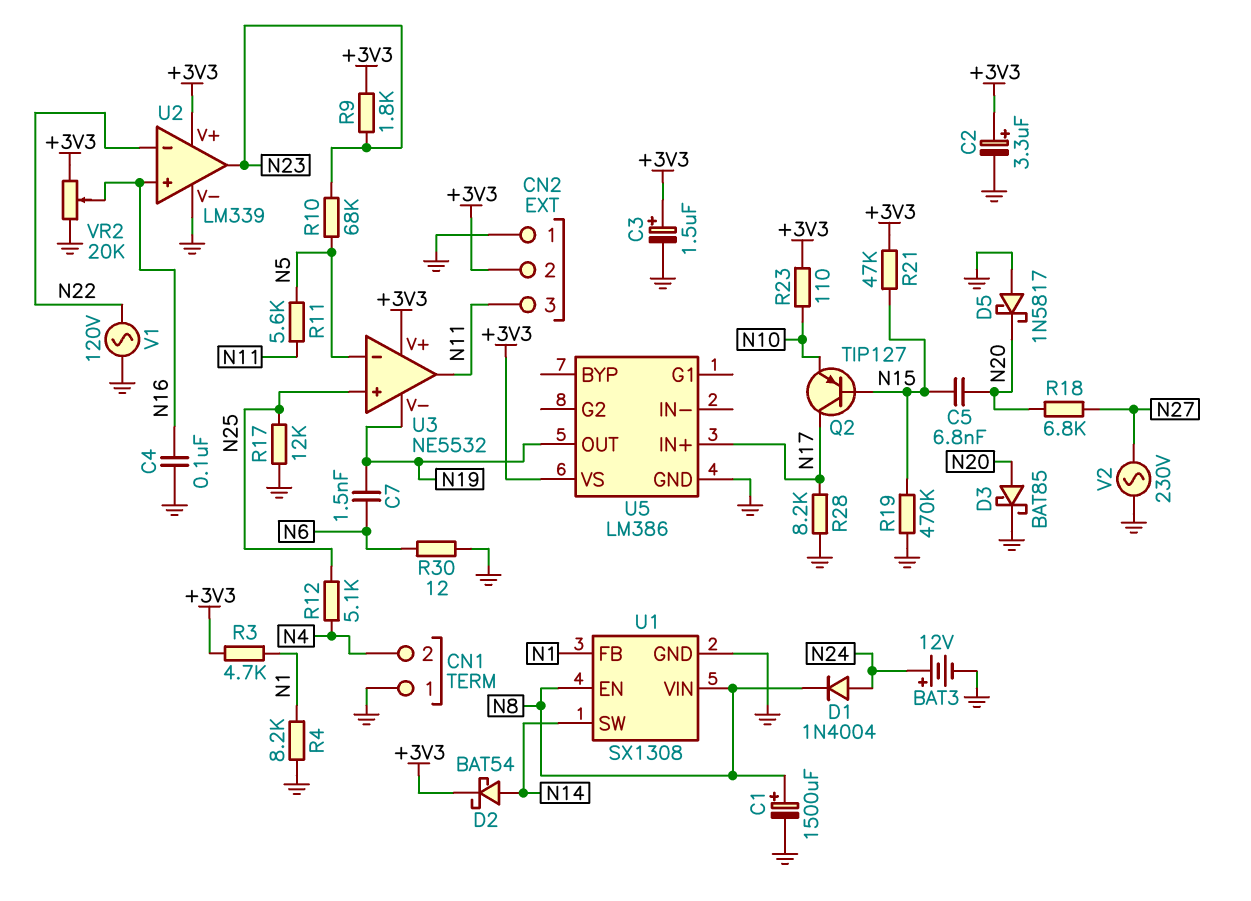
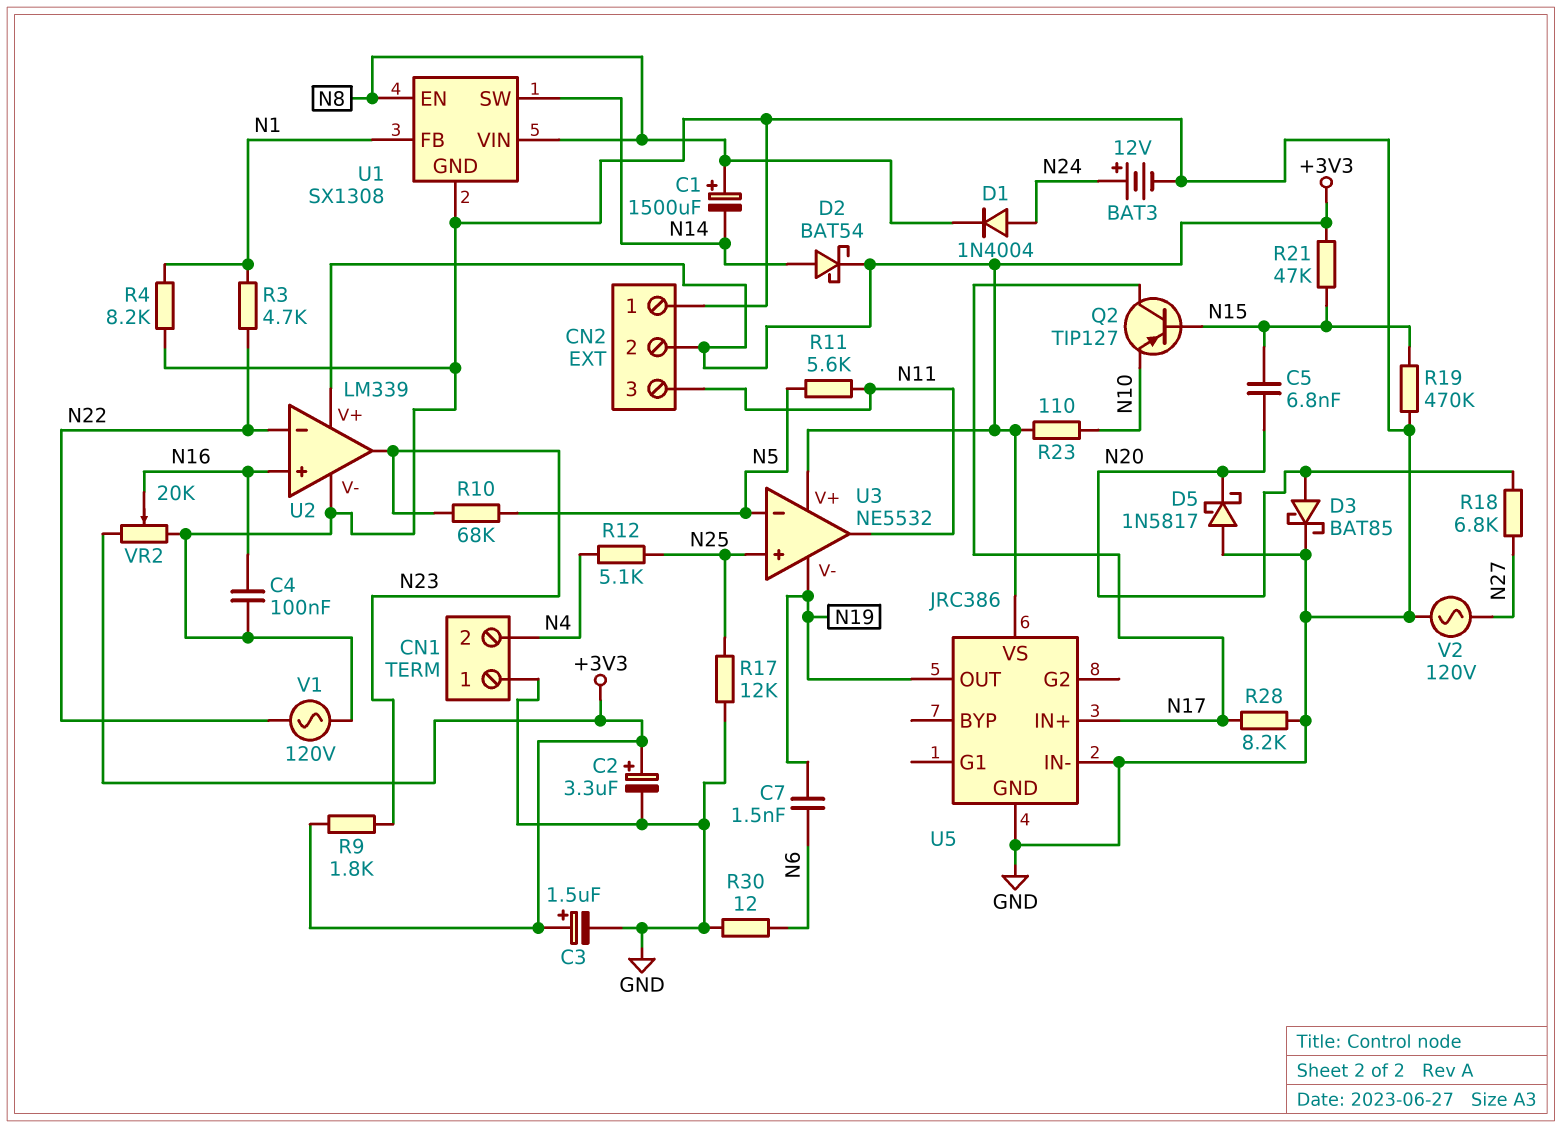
C1: 1500uF (plus N8, minus GND) -> 1500uF (plus N8, minus N14)
R3: 4.7k (+3V3, N1) -> 4.7k (N1, N22)
U5: LM386 -> JRC386
U5 pin IN-: none -> GND
V2: AC 230V (GND, N27) -> AC 120V (GND, N27)

